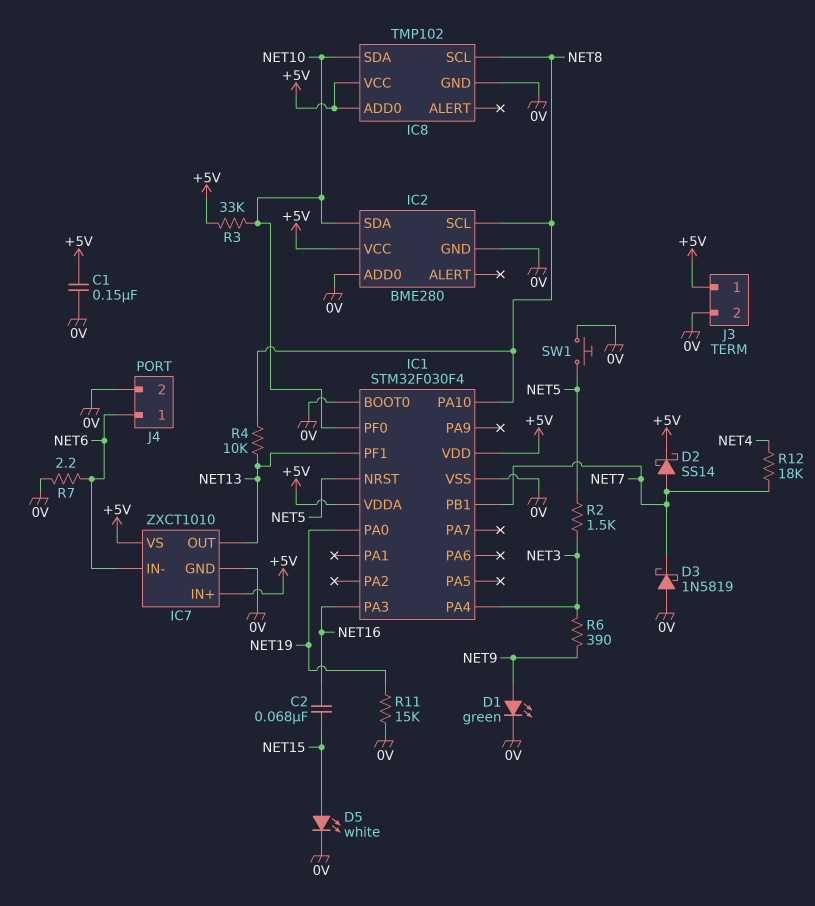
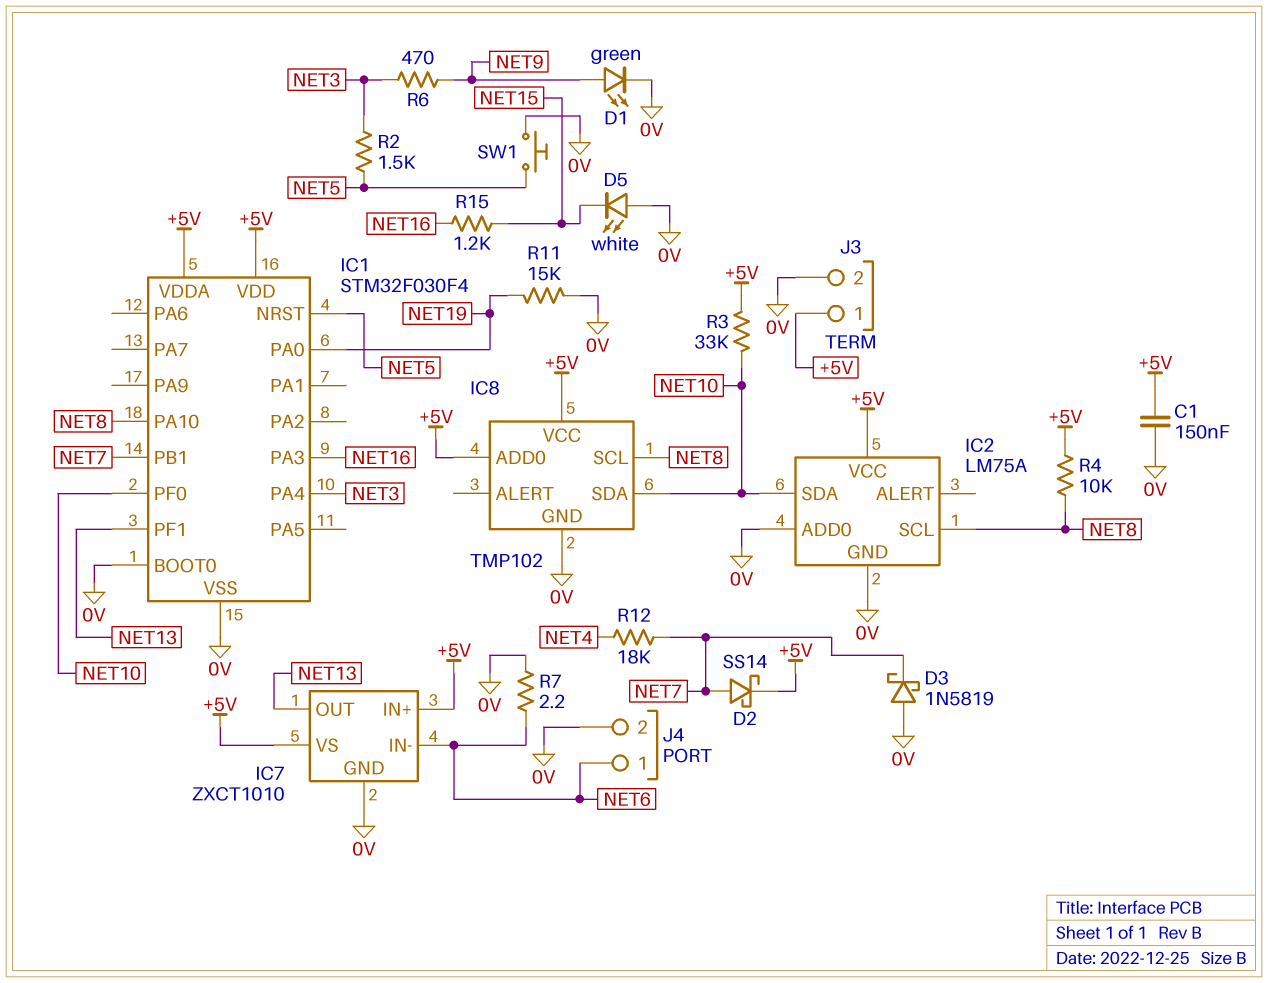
C2: 68nF (NET15, NET16) -> none
D5: LED white (A NET15, K 0V) -> LED white (A 0V, K NET15)
IC2: BME280 -> LM75A
R4: 10k (NET8, NET13) -> 10k (+5V, NET8)
R6: 390 (NET3, NET9) -> 470 (NET3, NET9)
R15: none -> 1.2k (NET15, NET16)

